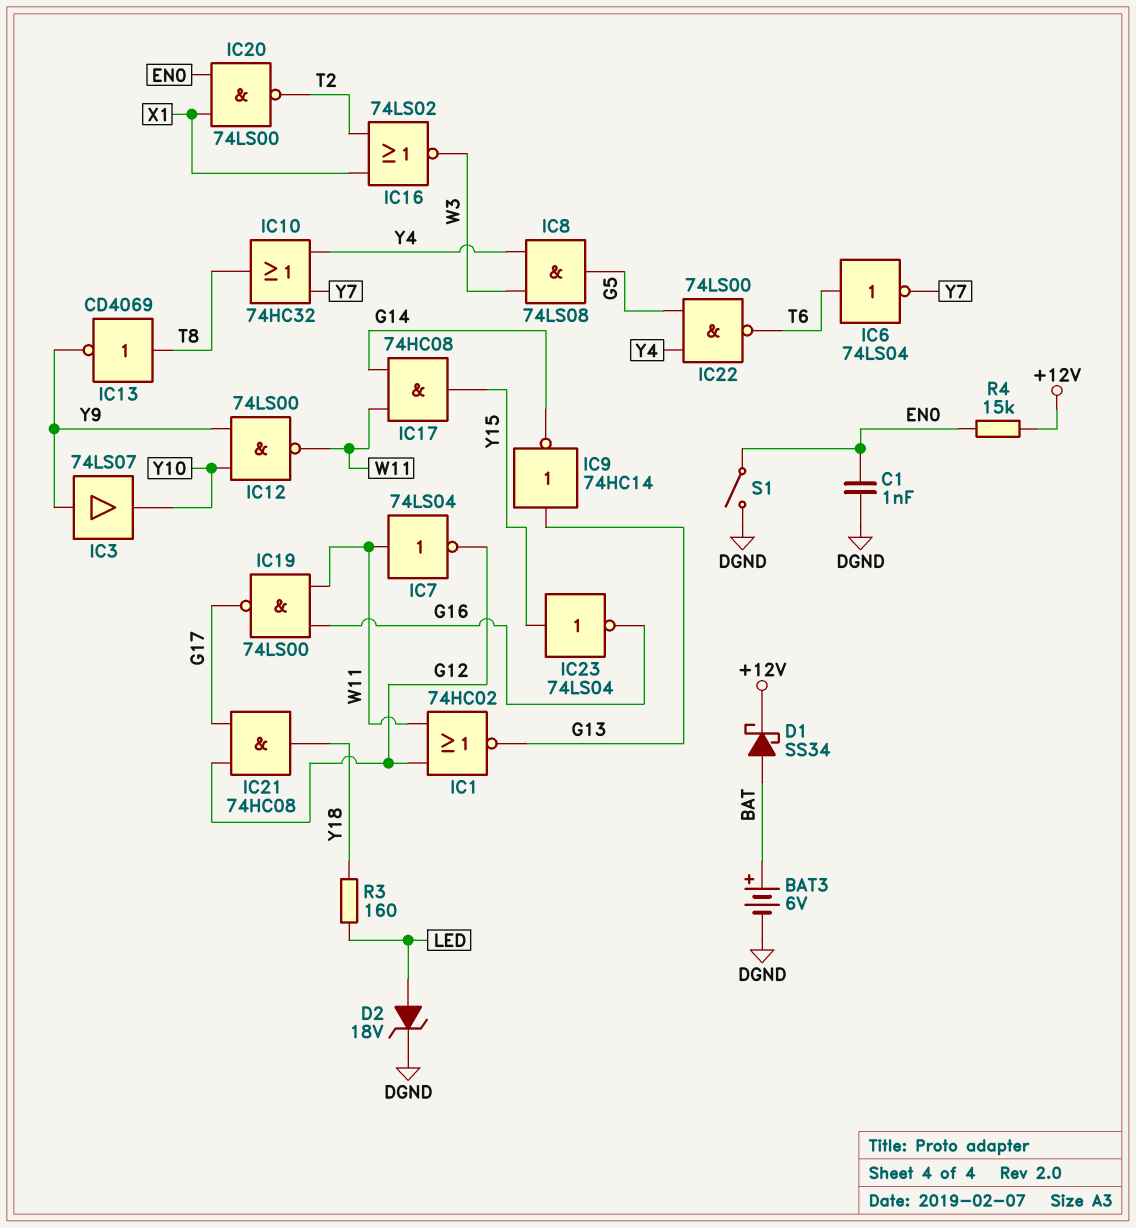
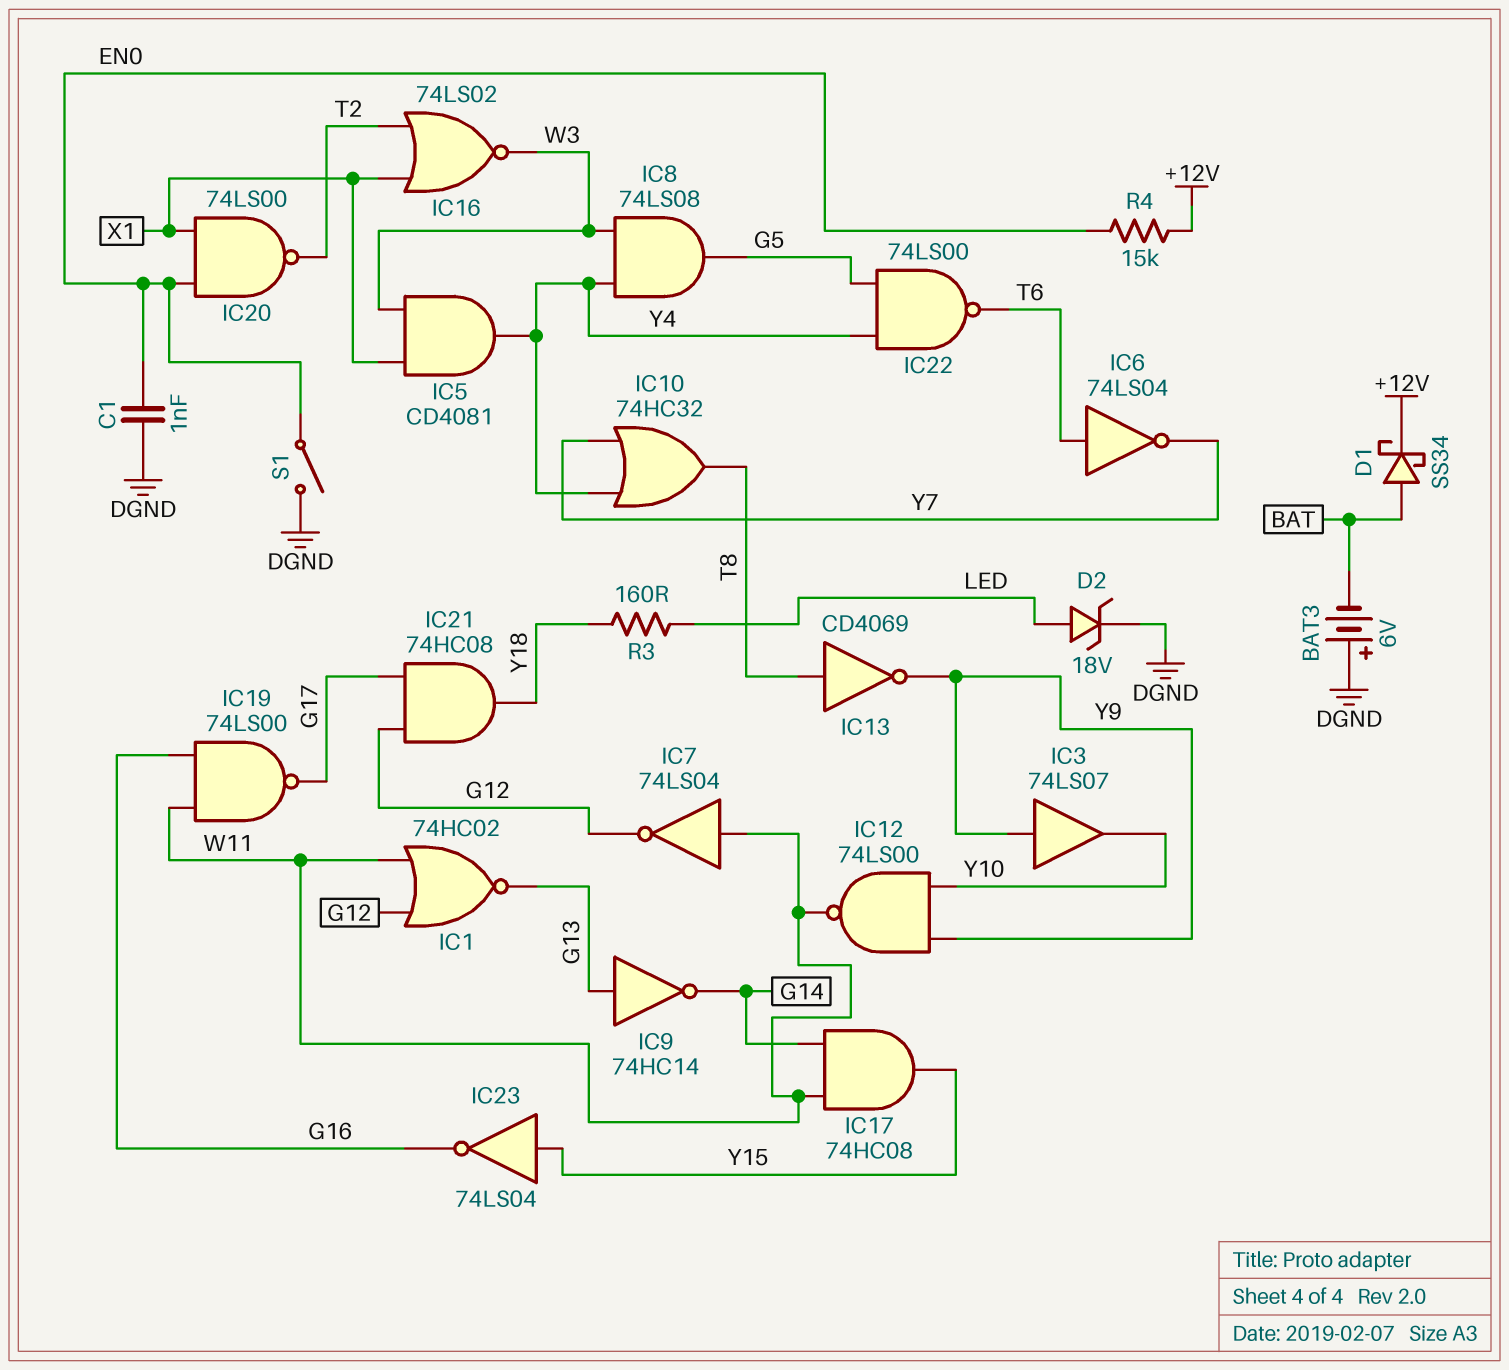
BAT3: 6V (plus BAT, minus DGND) -> 6V (plus DGND, minus BAT)
IC5: none -> AND CD4081 (in W3, in X1, out Y4)

